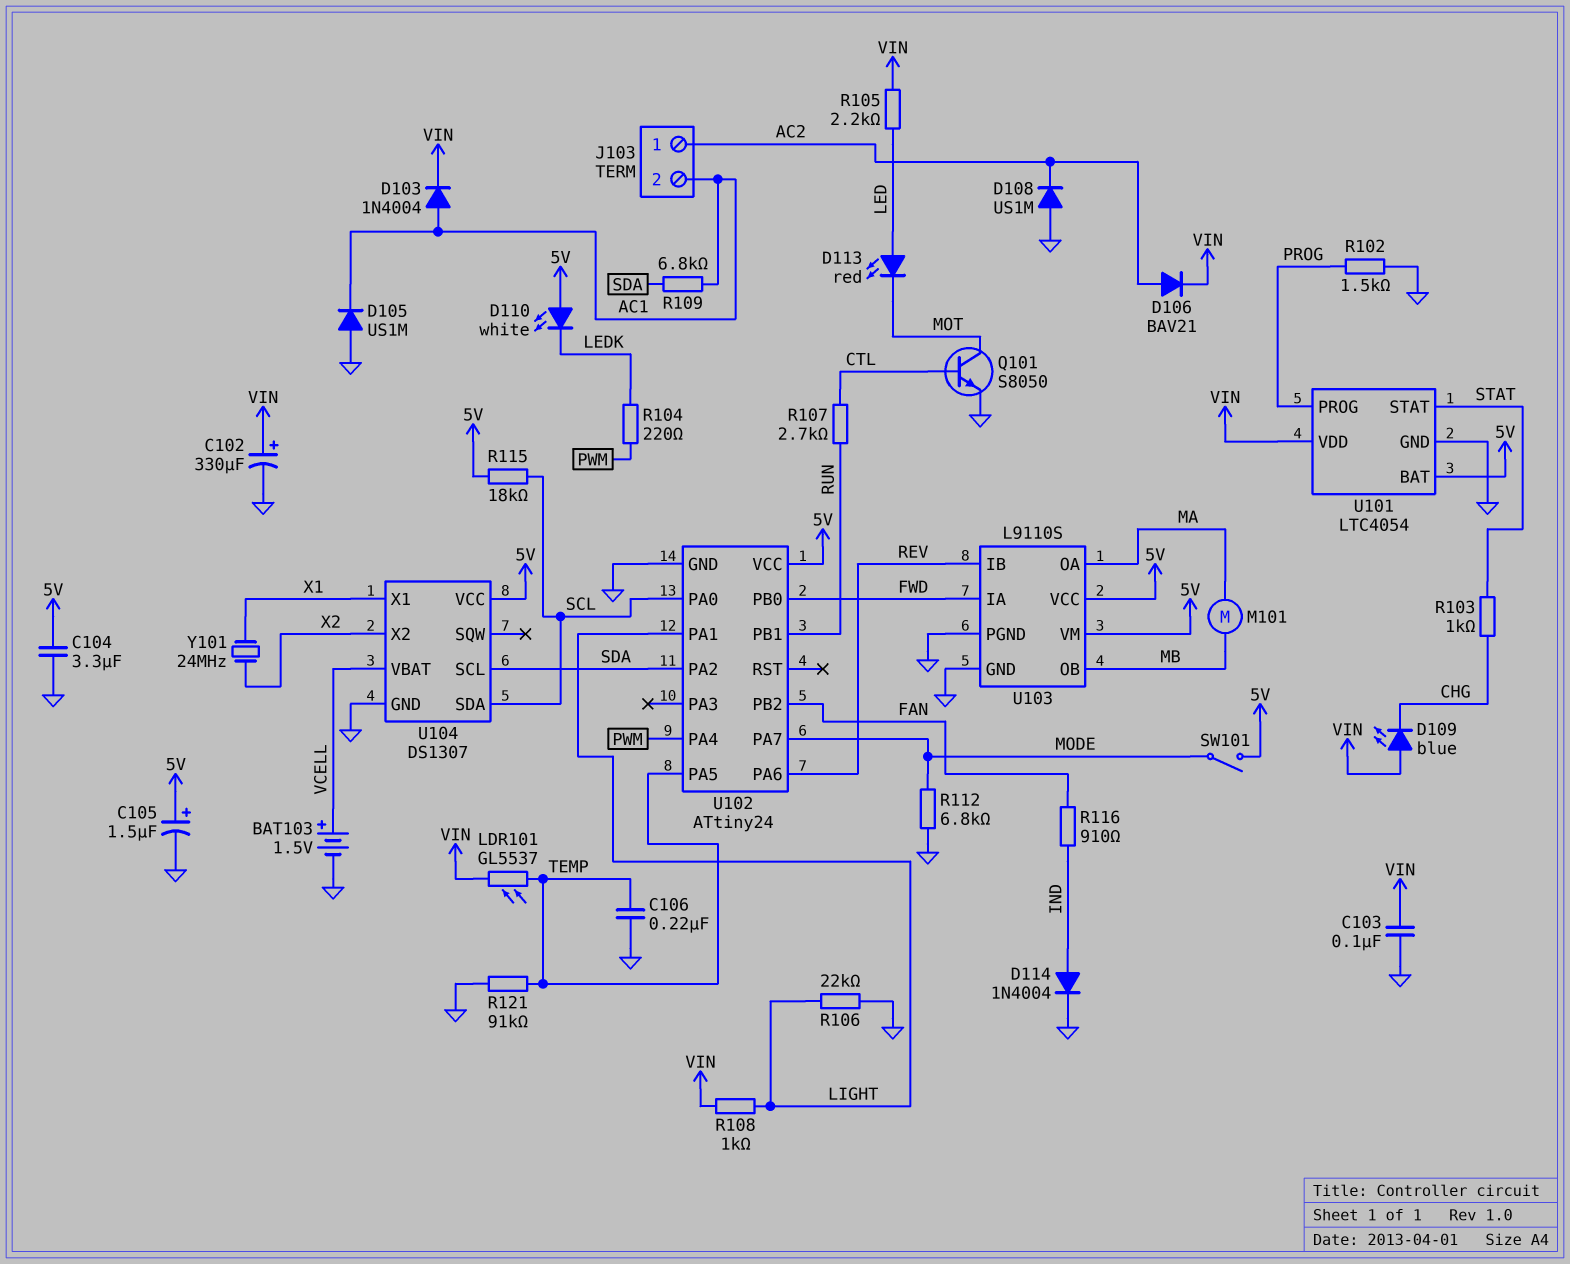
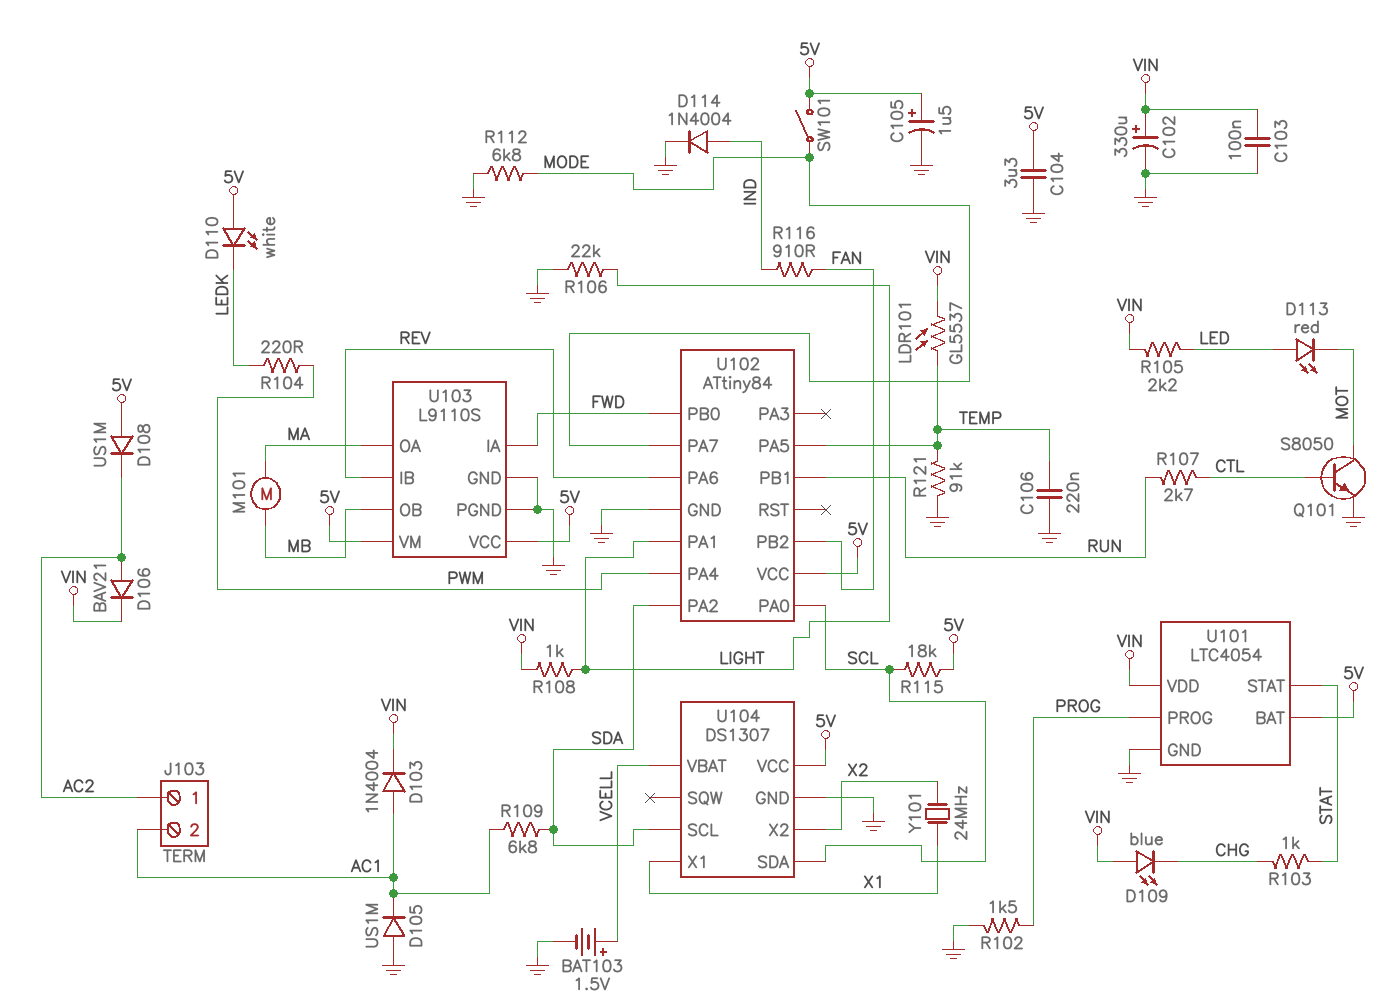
D108: diode US1M (A GND, K AC2) -> diode US1M (A 5V, K AC2)
U102: ATtiny24 -> ATtiny84

